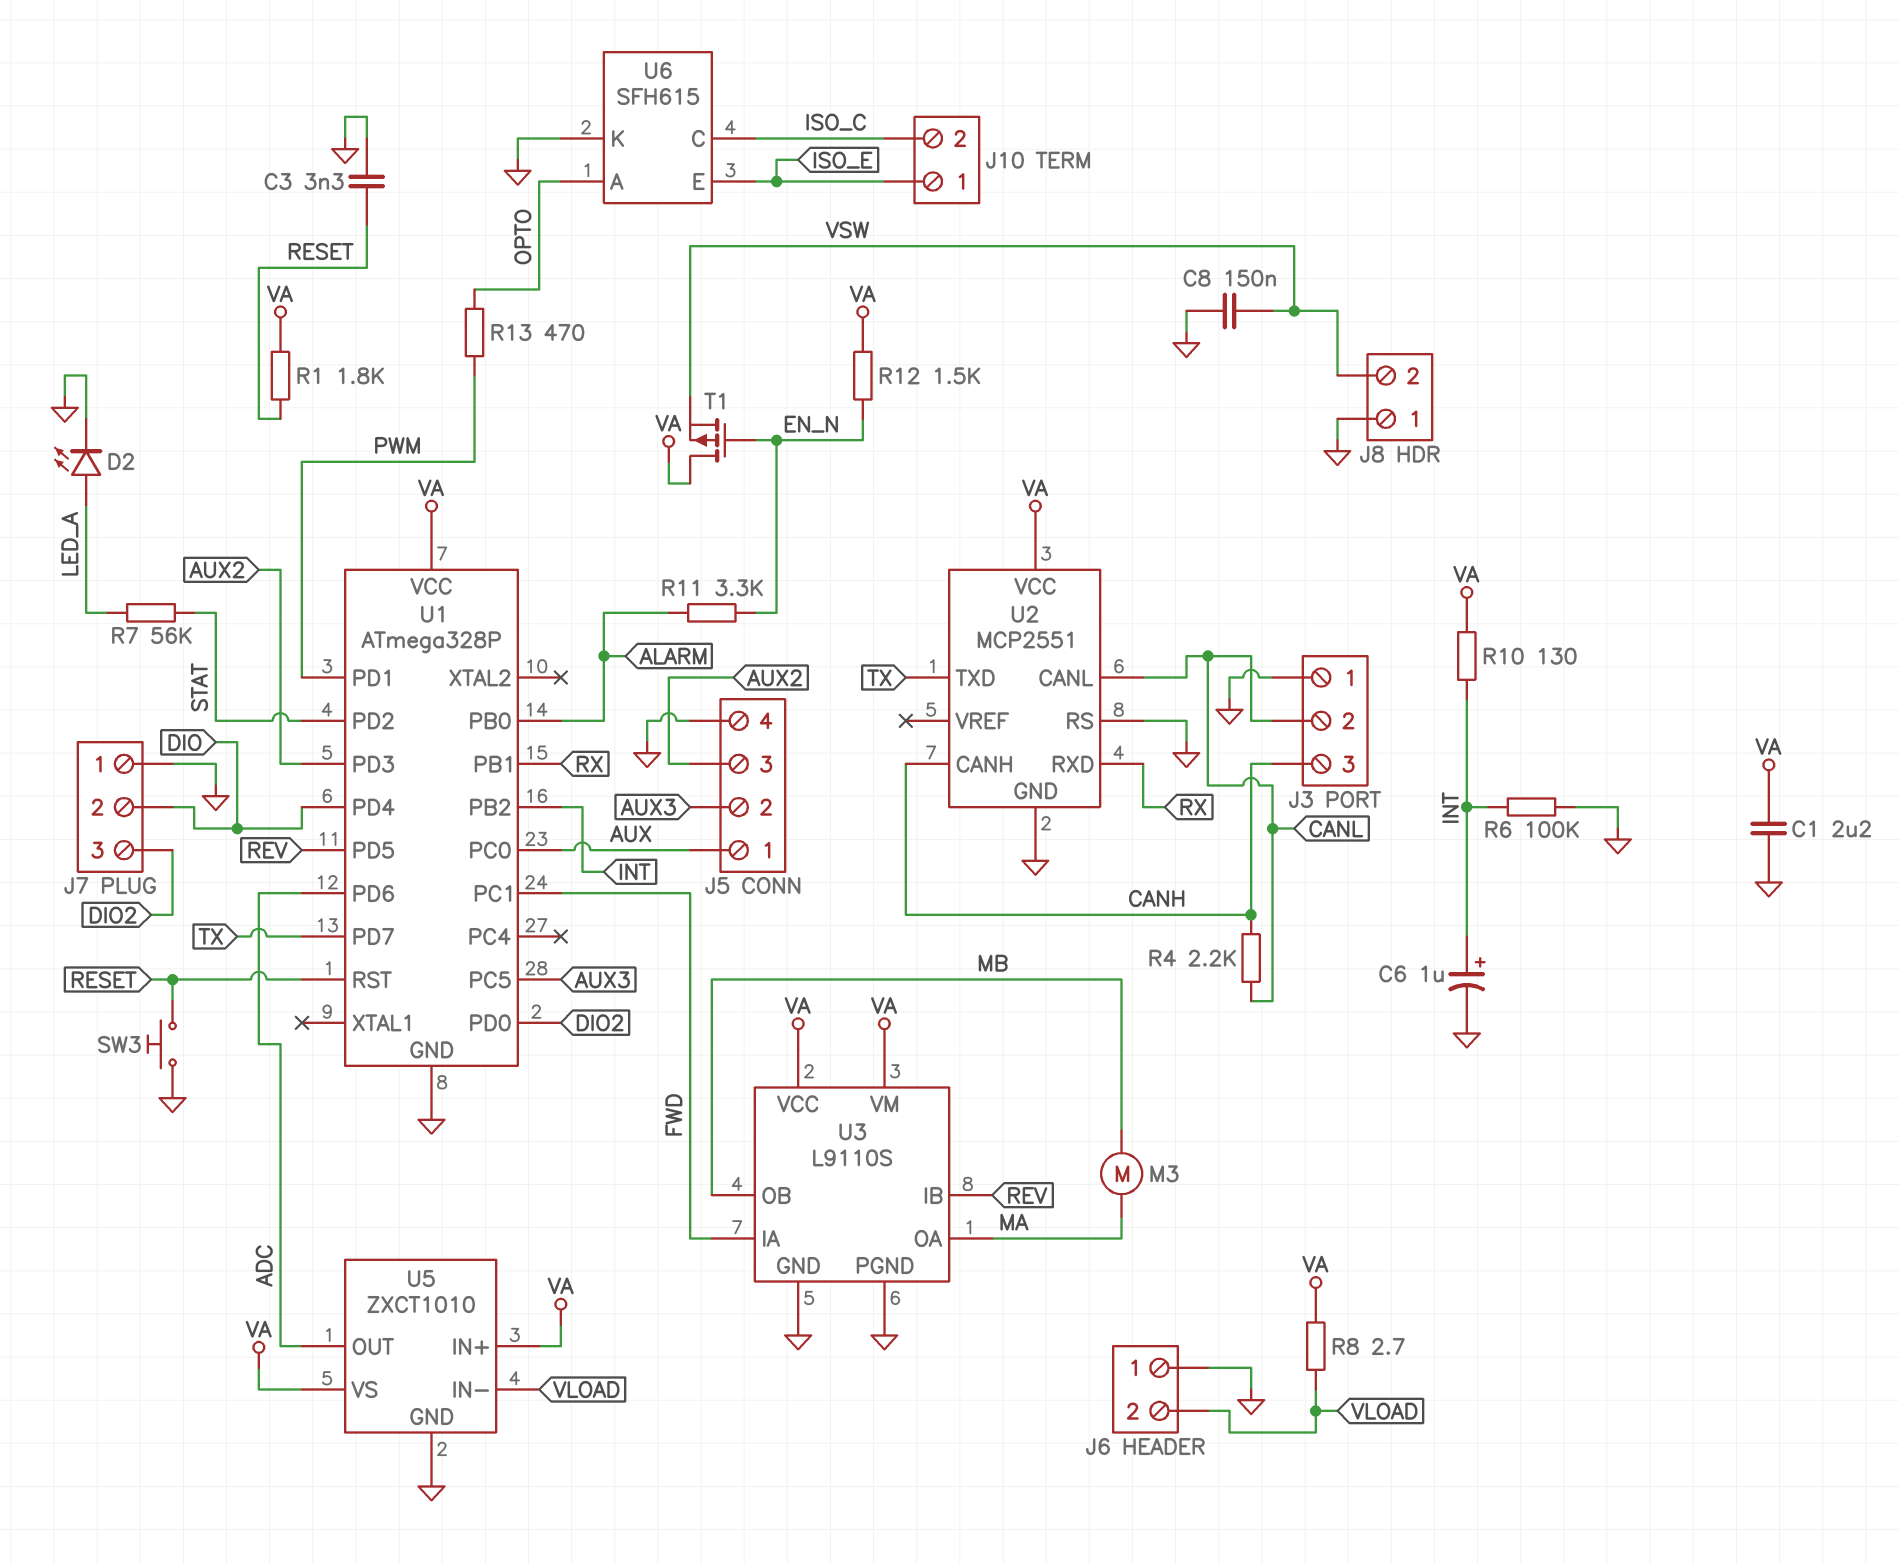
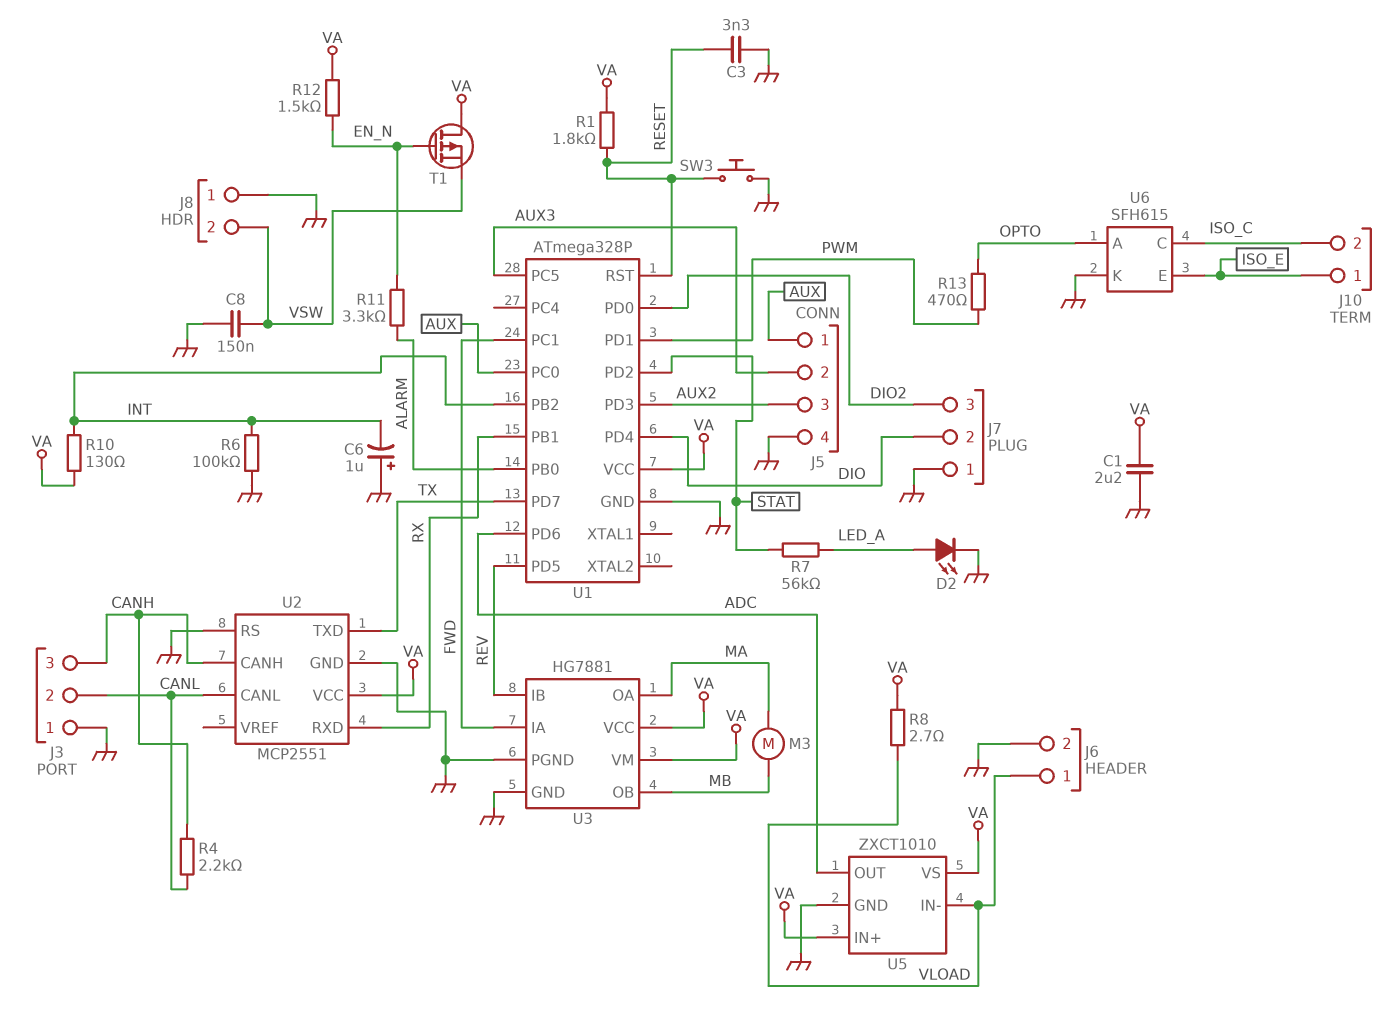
C6: 1uF (plus INT, minus GND) -> 1uF (plus GND, minus INT)
J6 pin 1: GND -> VLOAD
J6 pin 2: VLOAD -> GND
U3: L9110S -> HG7881

